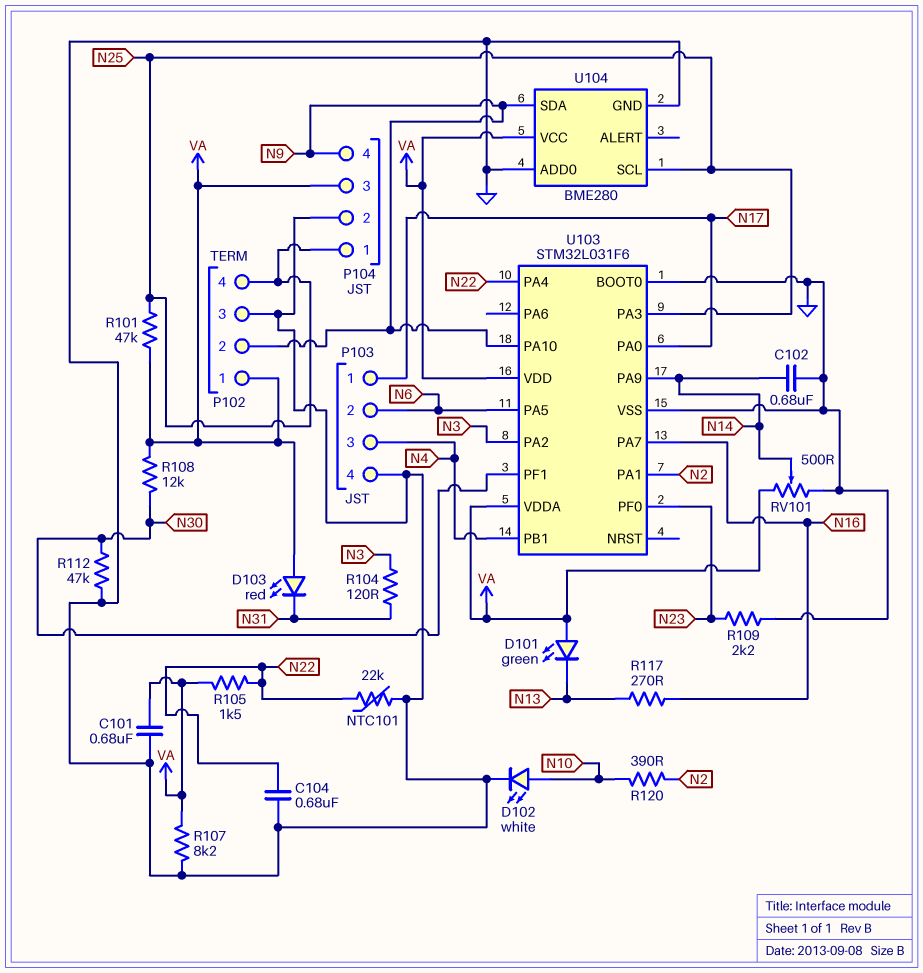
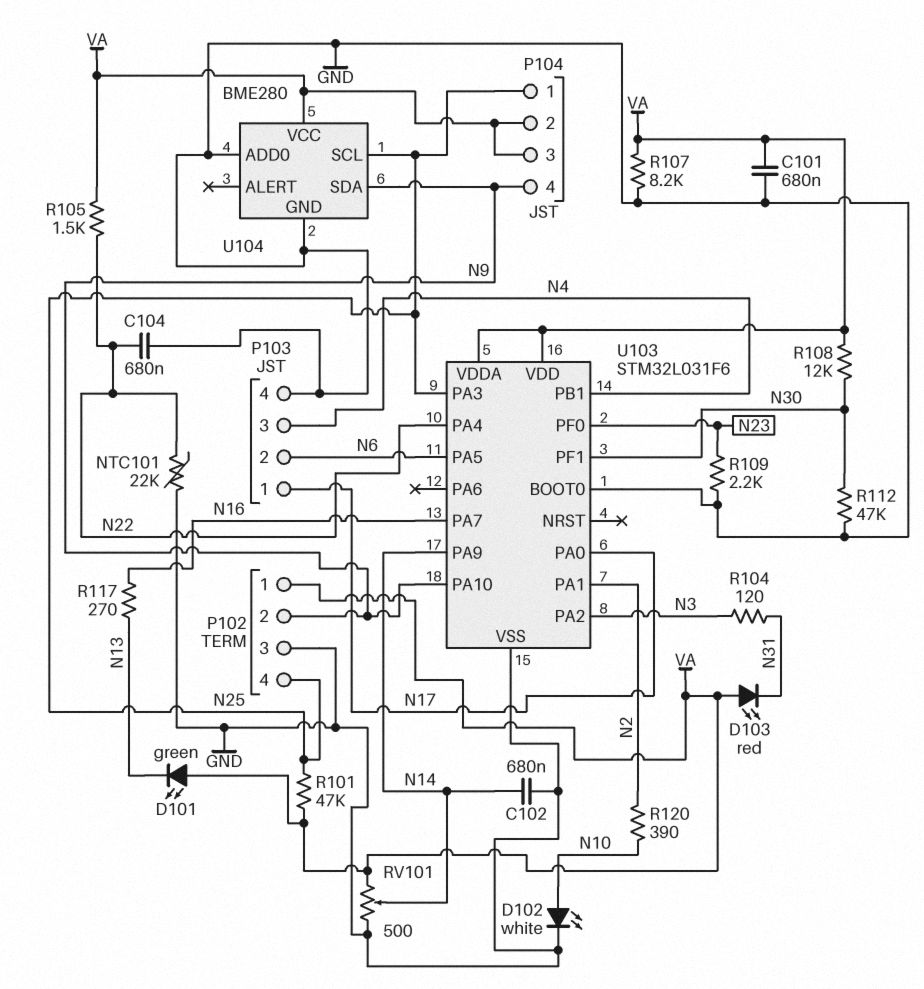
P104 pin 2: GND -> VA

